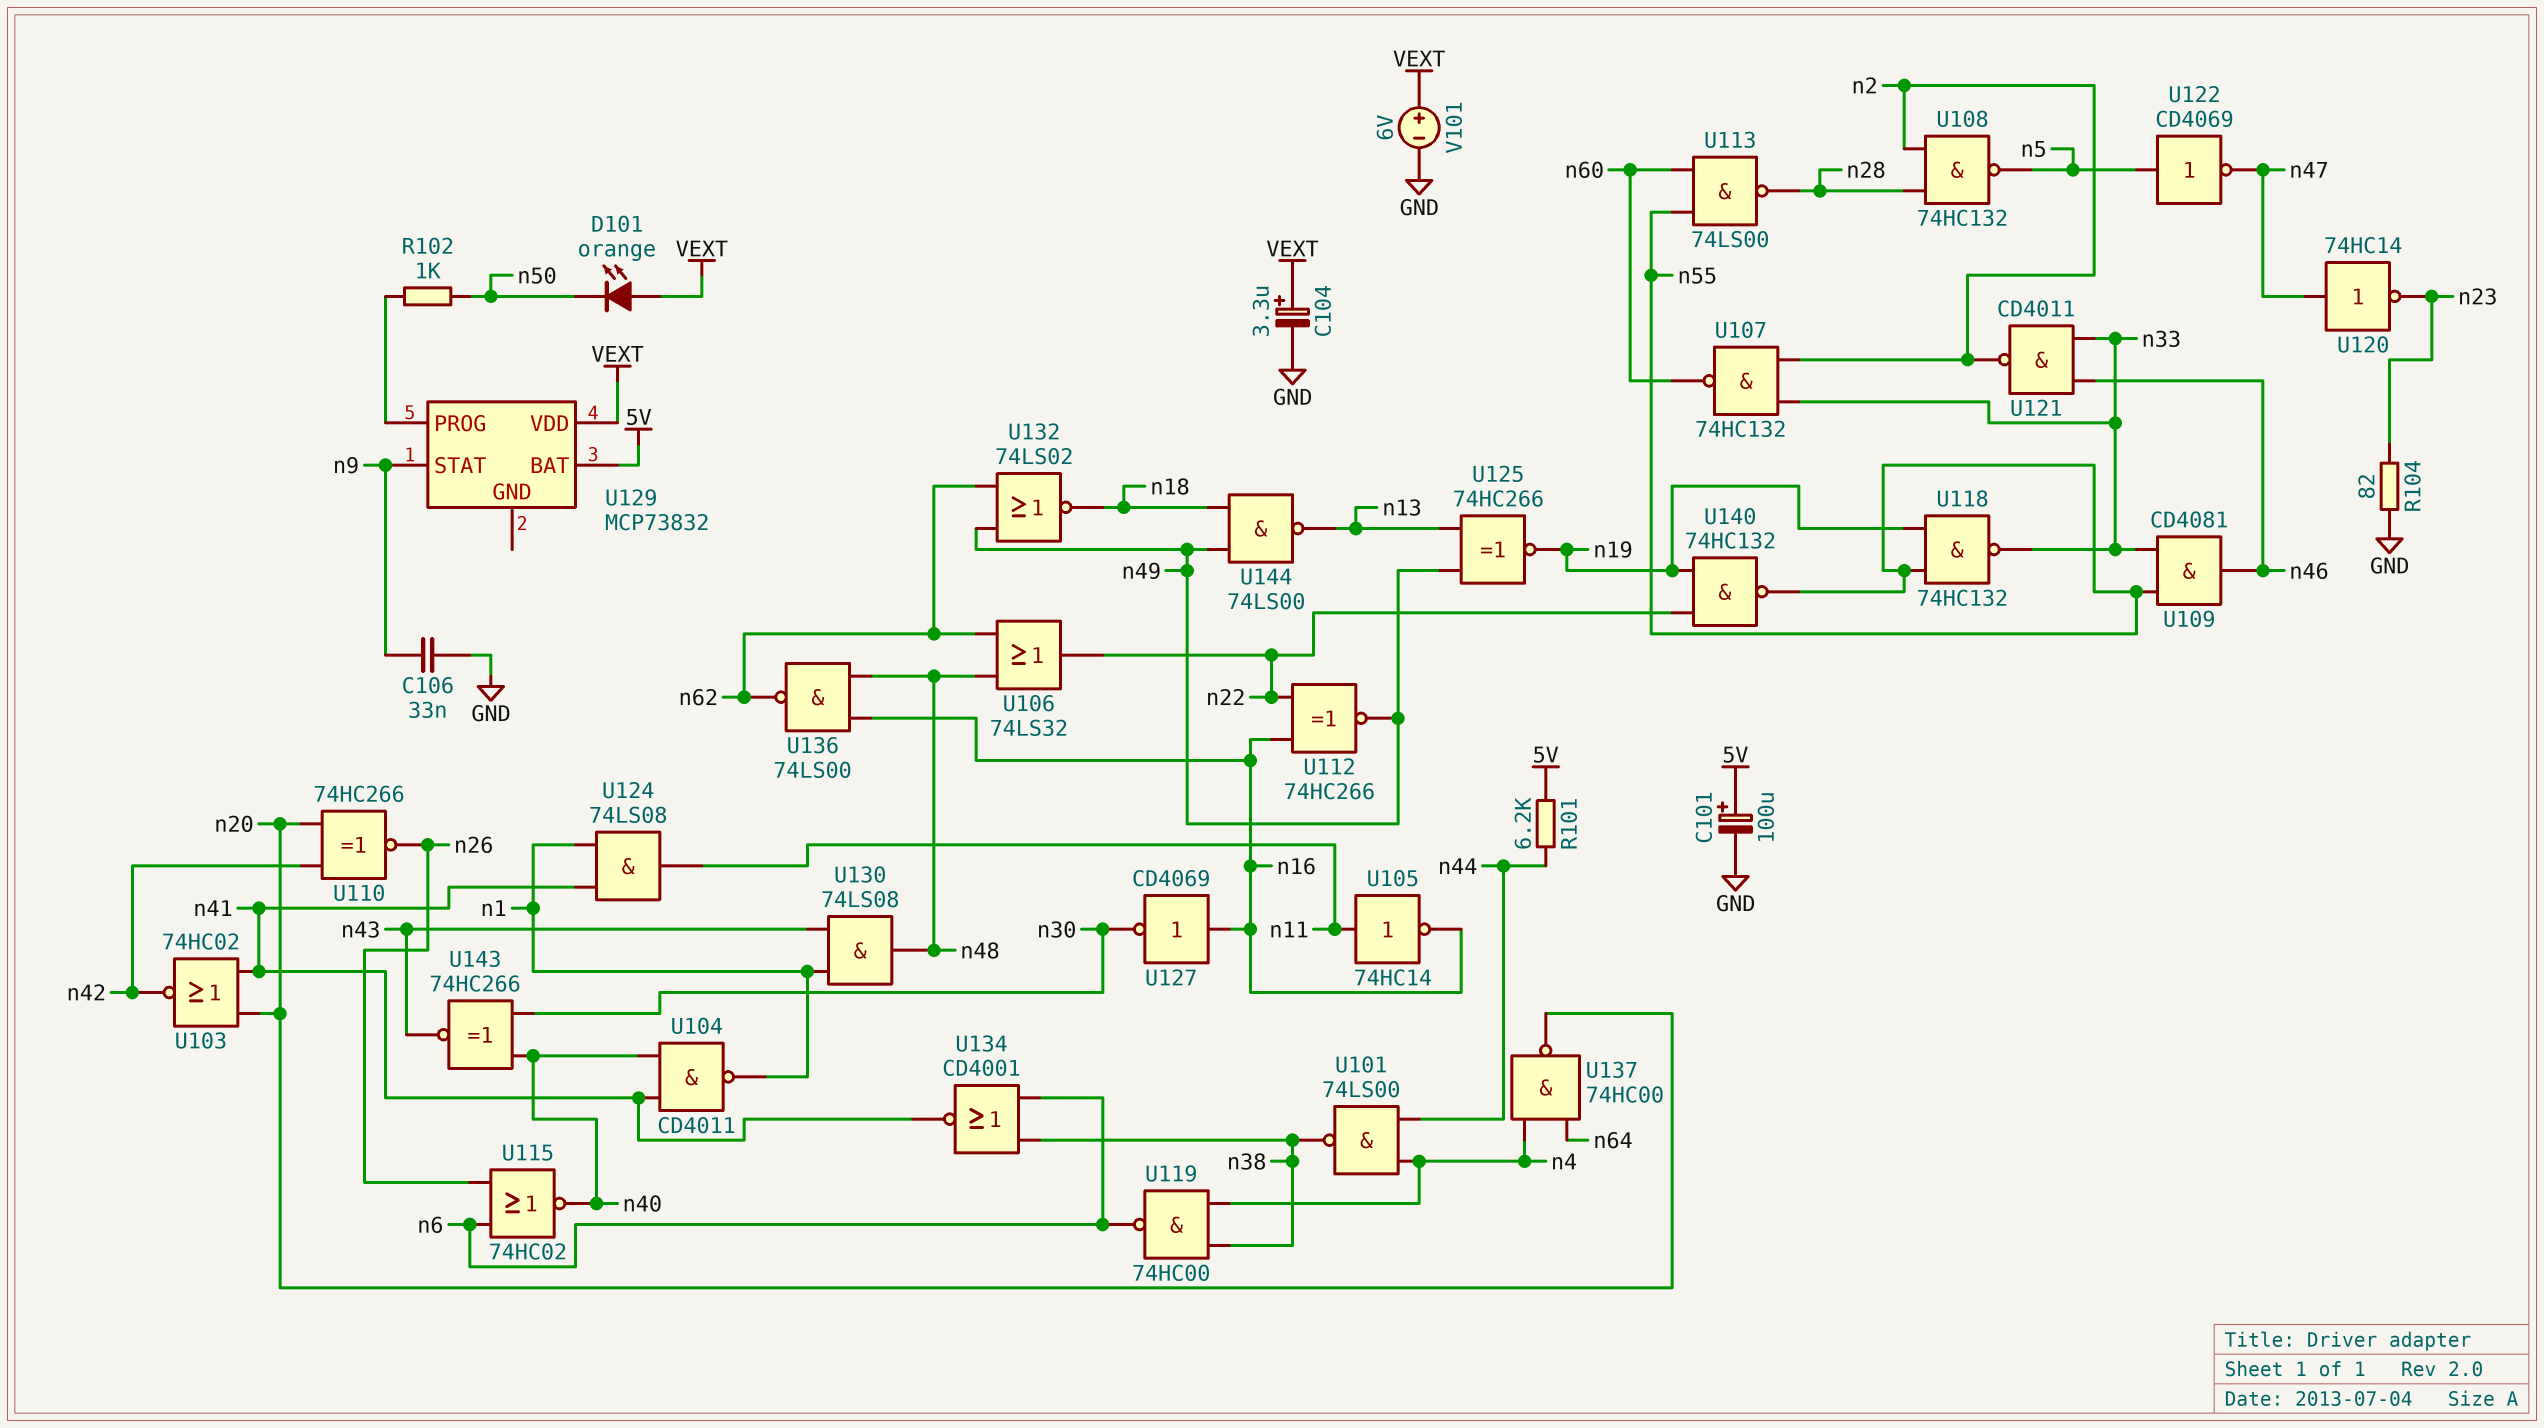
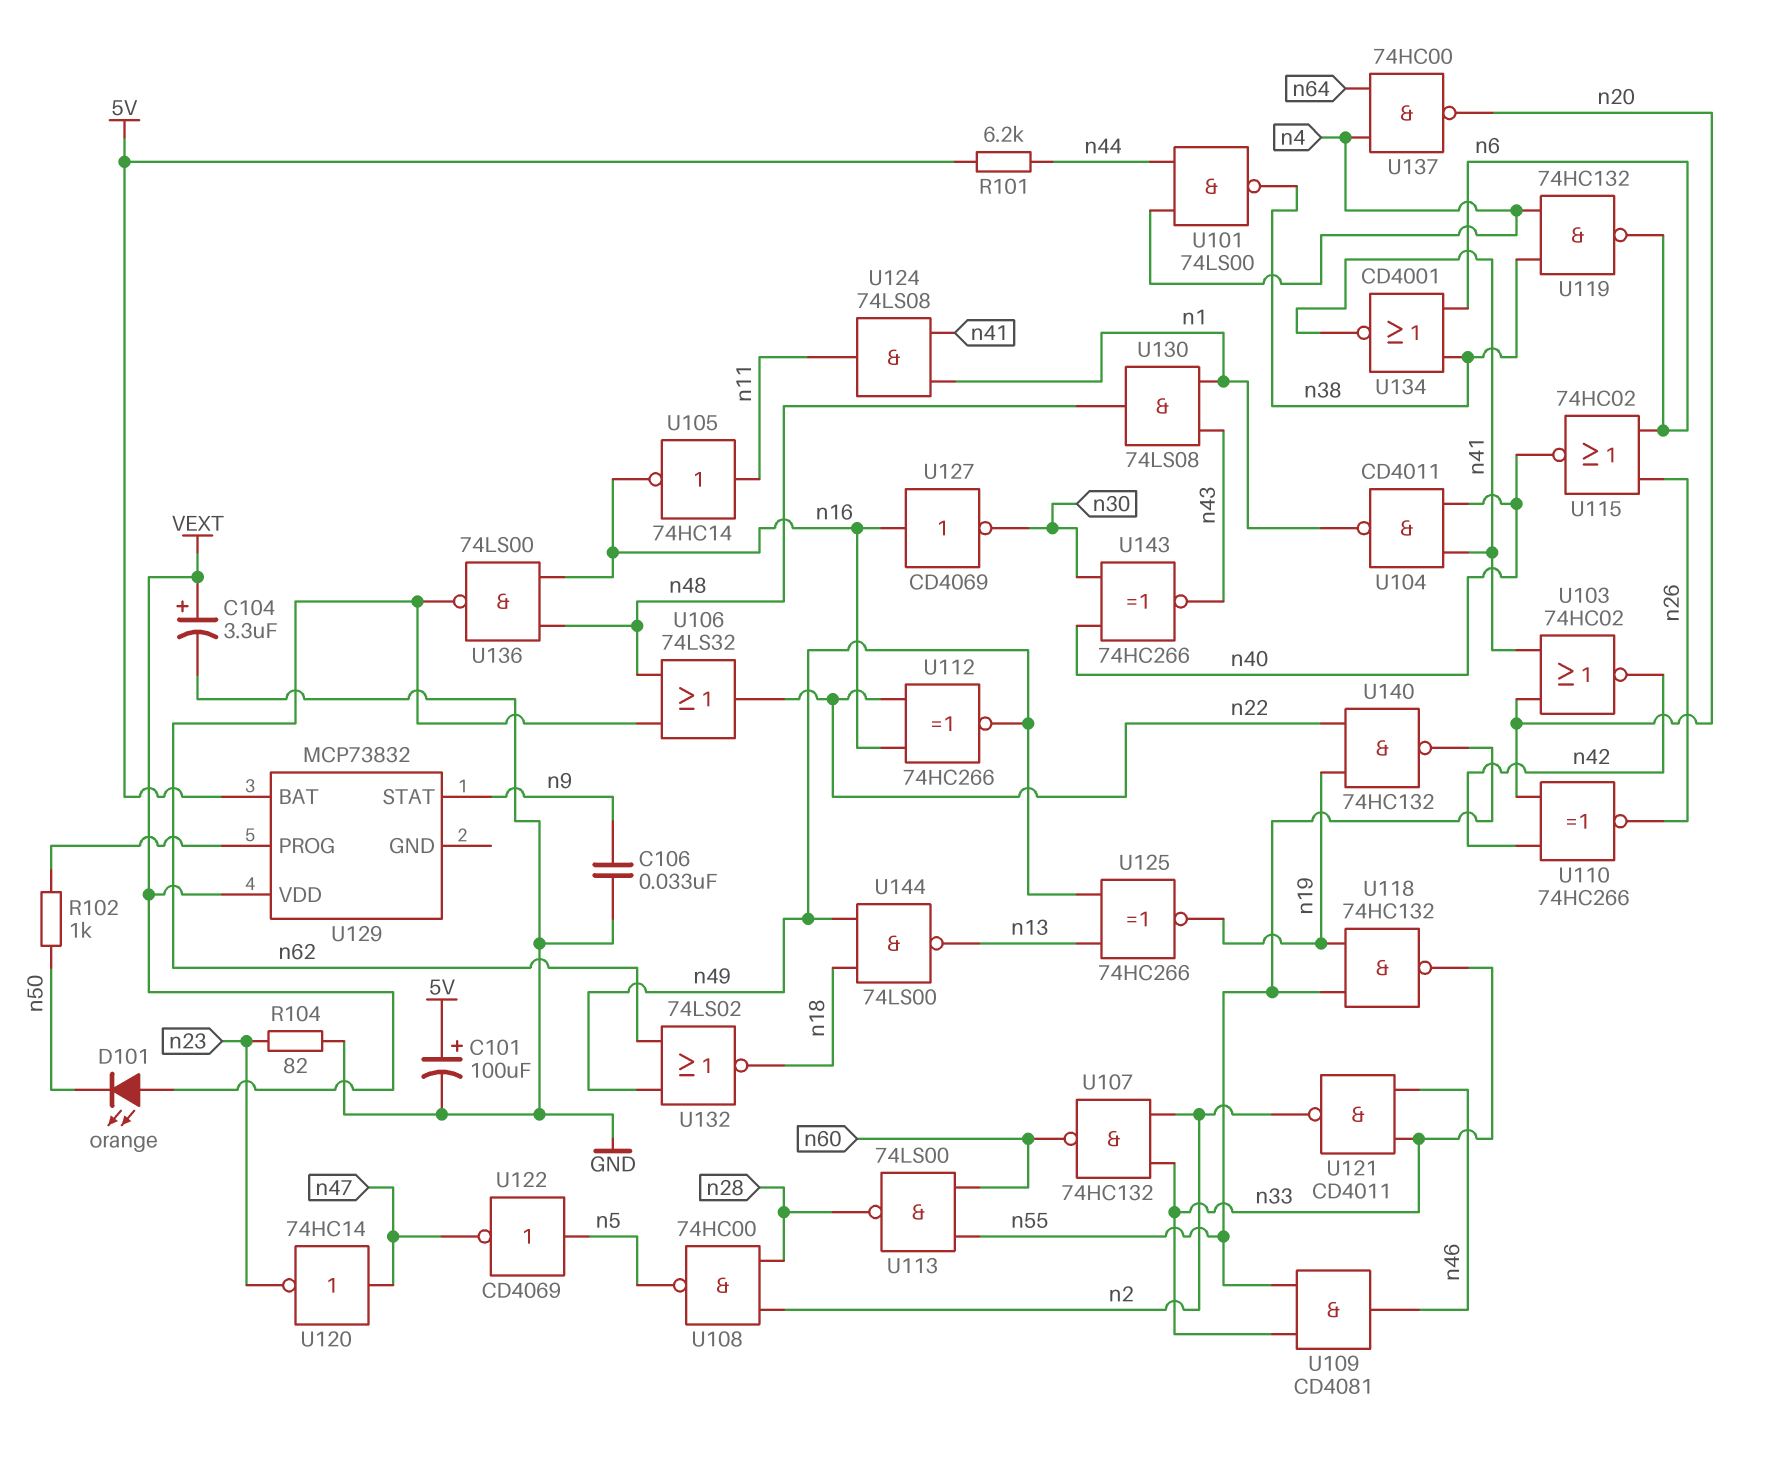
U108: NAND 74HC132 (in n2, in n28, out n5) -> NAND 74HC00 (in n2, in n28, out n5)
U119: NAND 74HC00 (in n4, in n38, out n6) -> NAND 74HC132 (in n4, in n38, out n6)
V101: 6V (plus VEXT, minus GND) -> none

